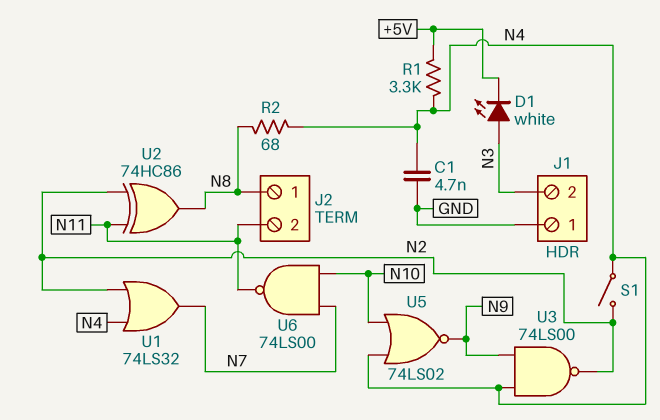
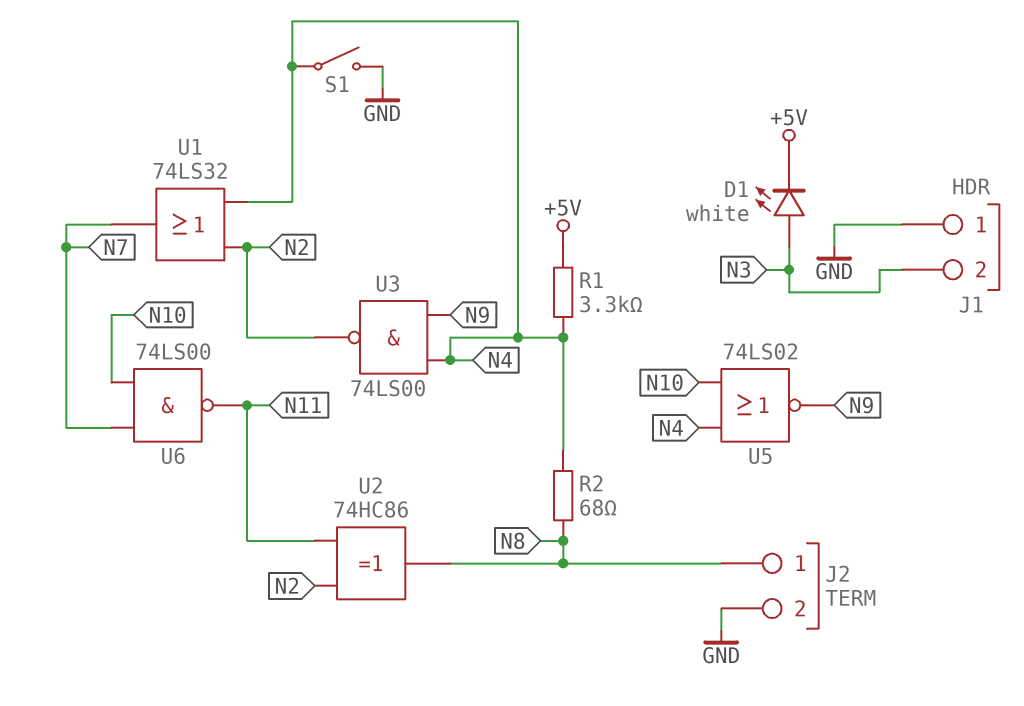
C1: 4.7nF (GND, N4) -> none
J2 pin 2: N11 -> GND
S1: switch (N2, N4) -> switch (GND, N4)

